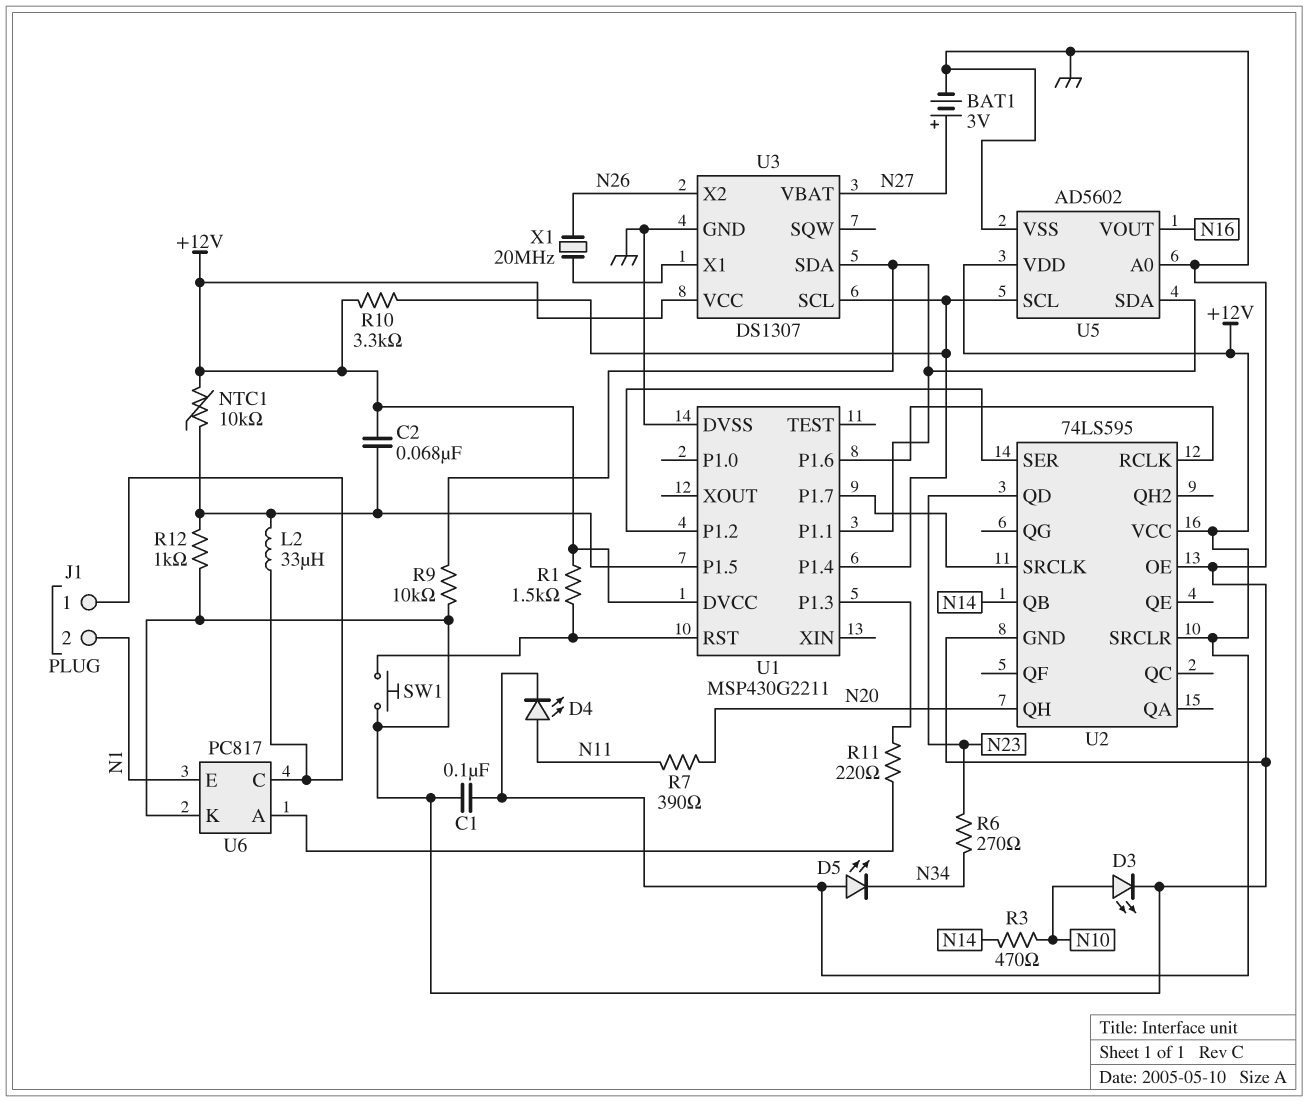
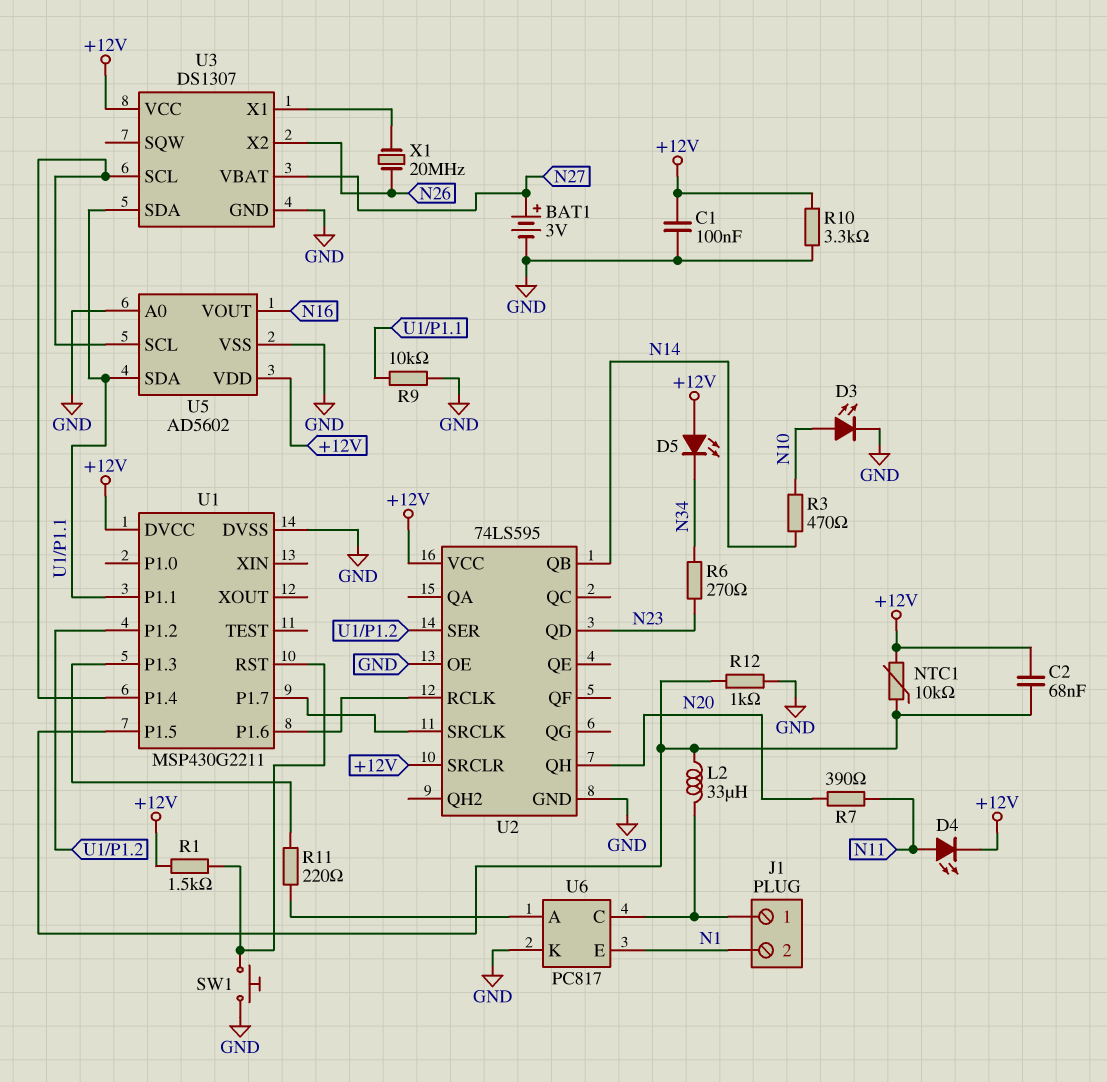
R10: 3.3k (+12V, U1/P1.4) -> 3.3k (+12V, GND)

